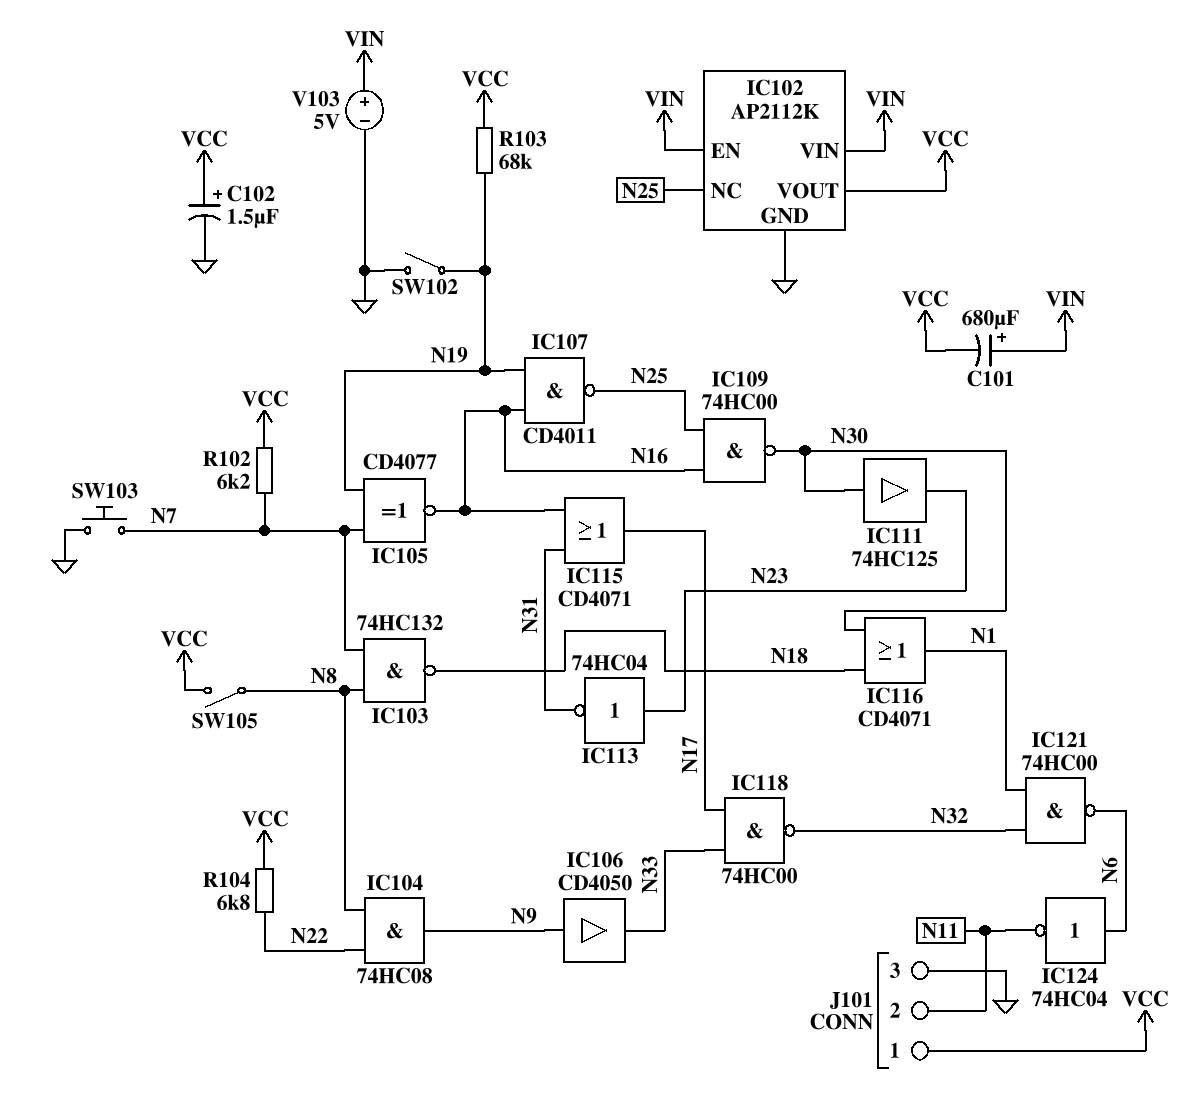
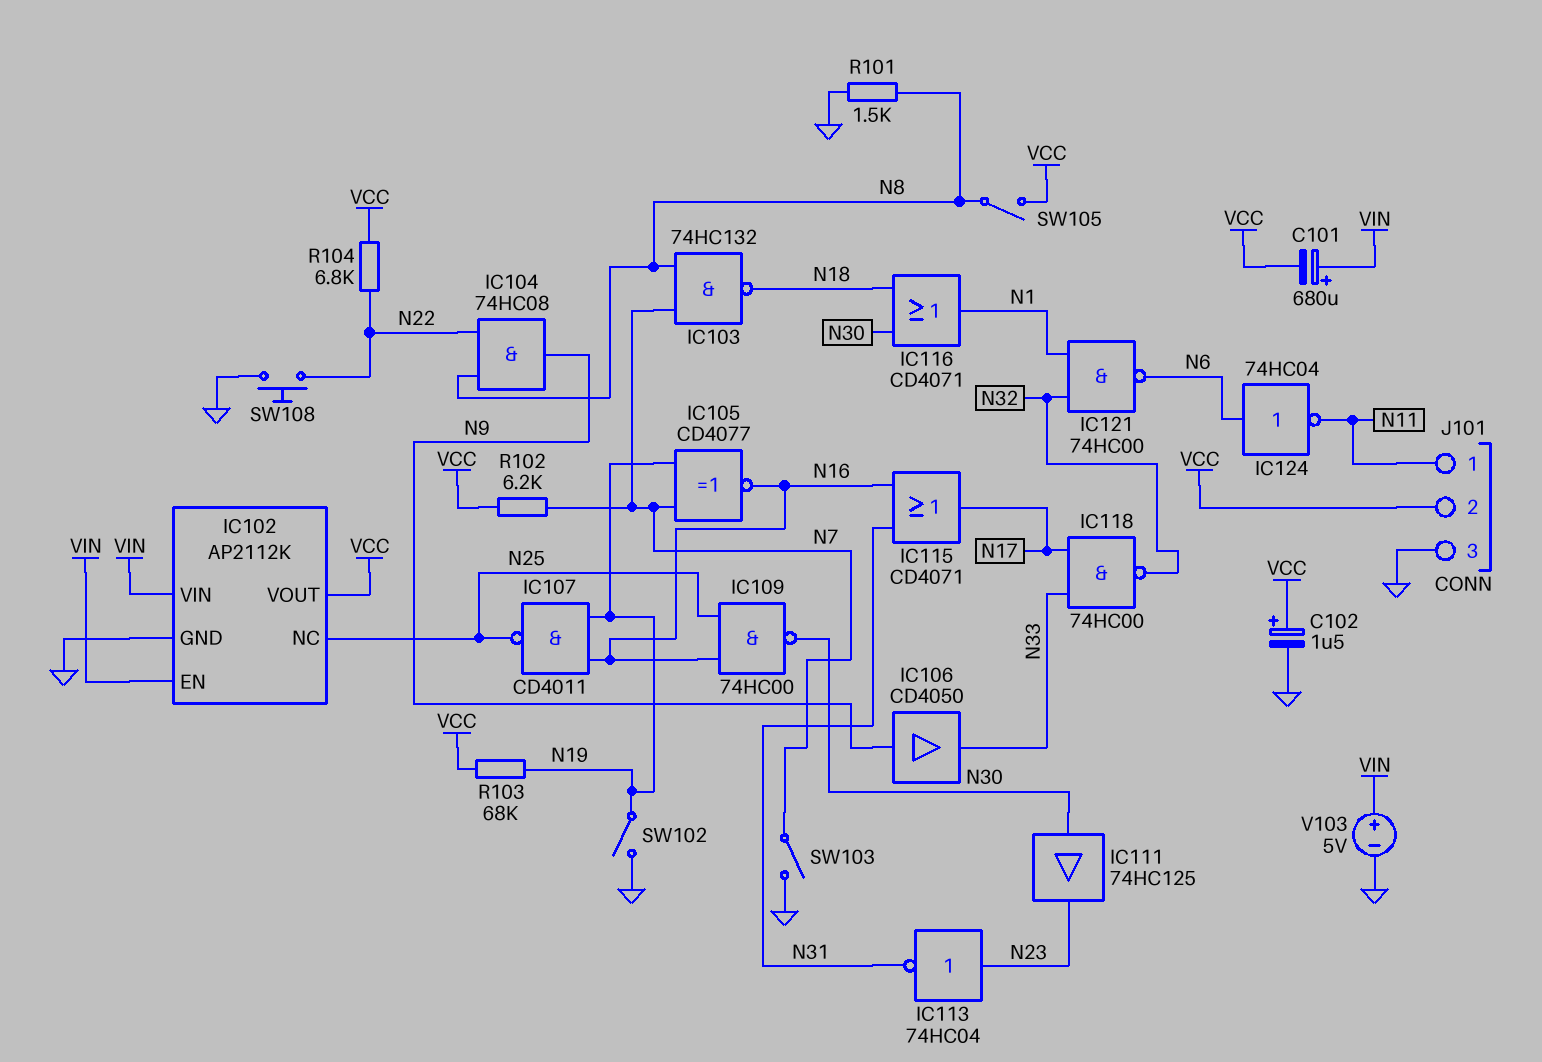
J101 pin 1: VCC -> N11
J101 pin 2: N11 -> VCC
R101: none -> 1.5k (GND, N8)
SW103: button (GND, N7) -> switch (GND, N7)
SW108: none -> button (GND, N22)

